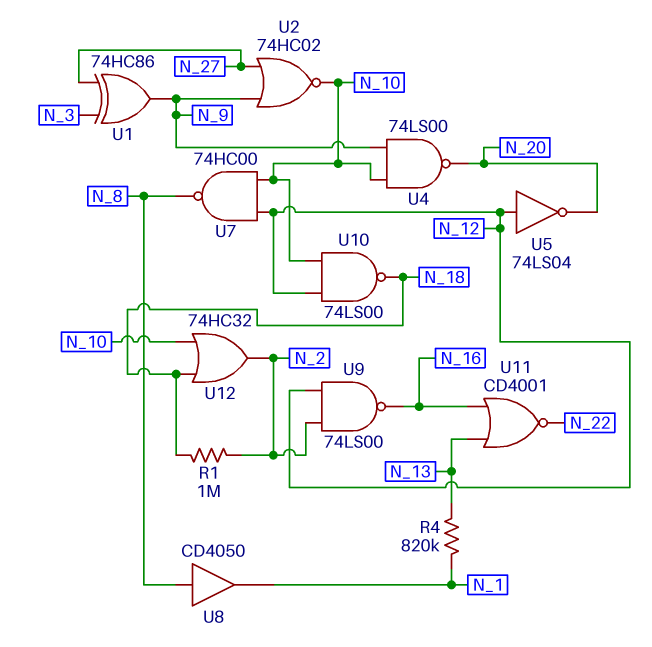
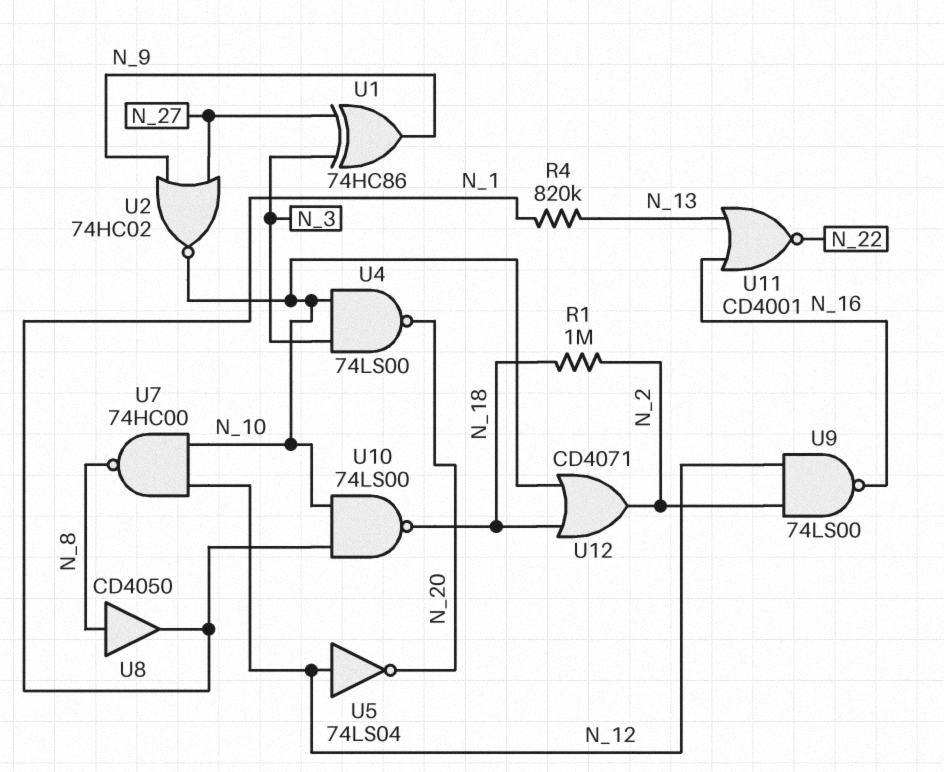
U4: NAND 74LS00 (in N_9, in N_10, out N_20) -> NAND 74LS00 (in N_3, in N_10, out N_20)
U10: NAND 74LS00 (in N_10, in N_12, out N_18) -> NAND 74LS00 (in N_1, in N_10, out N_18)
U12: OR 74HC32 (in N_10, in N_18, out N_2) -> OR CD4071 (in N_10, in N_18, out N_2)

